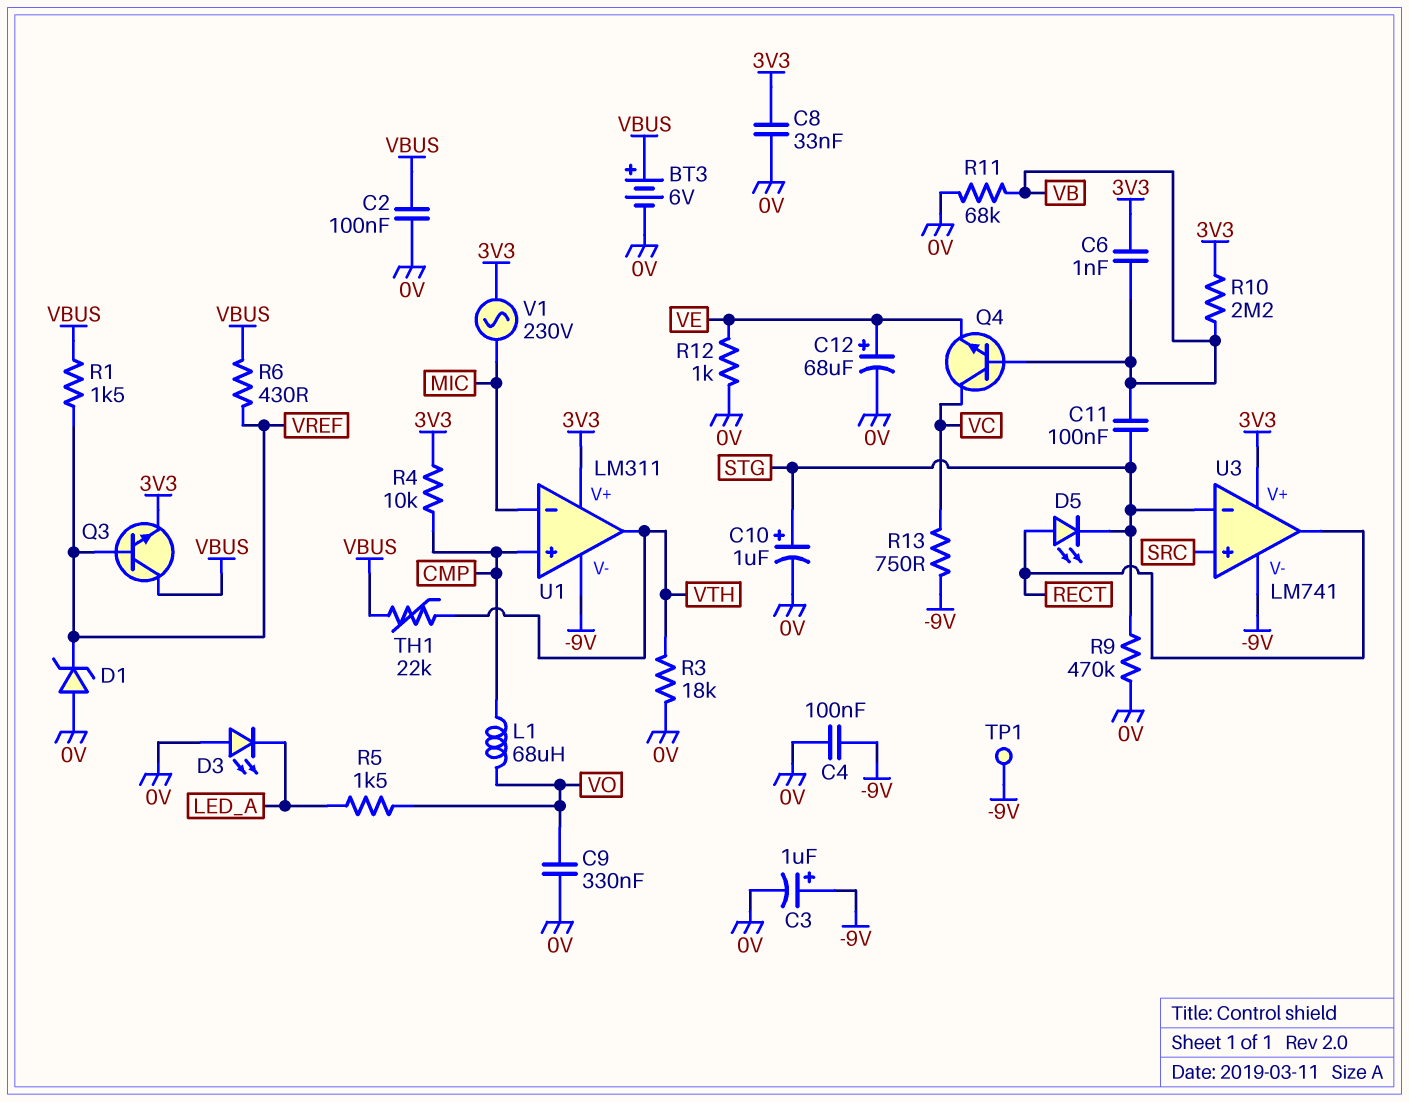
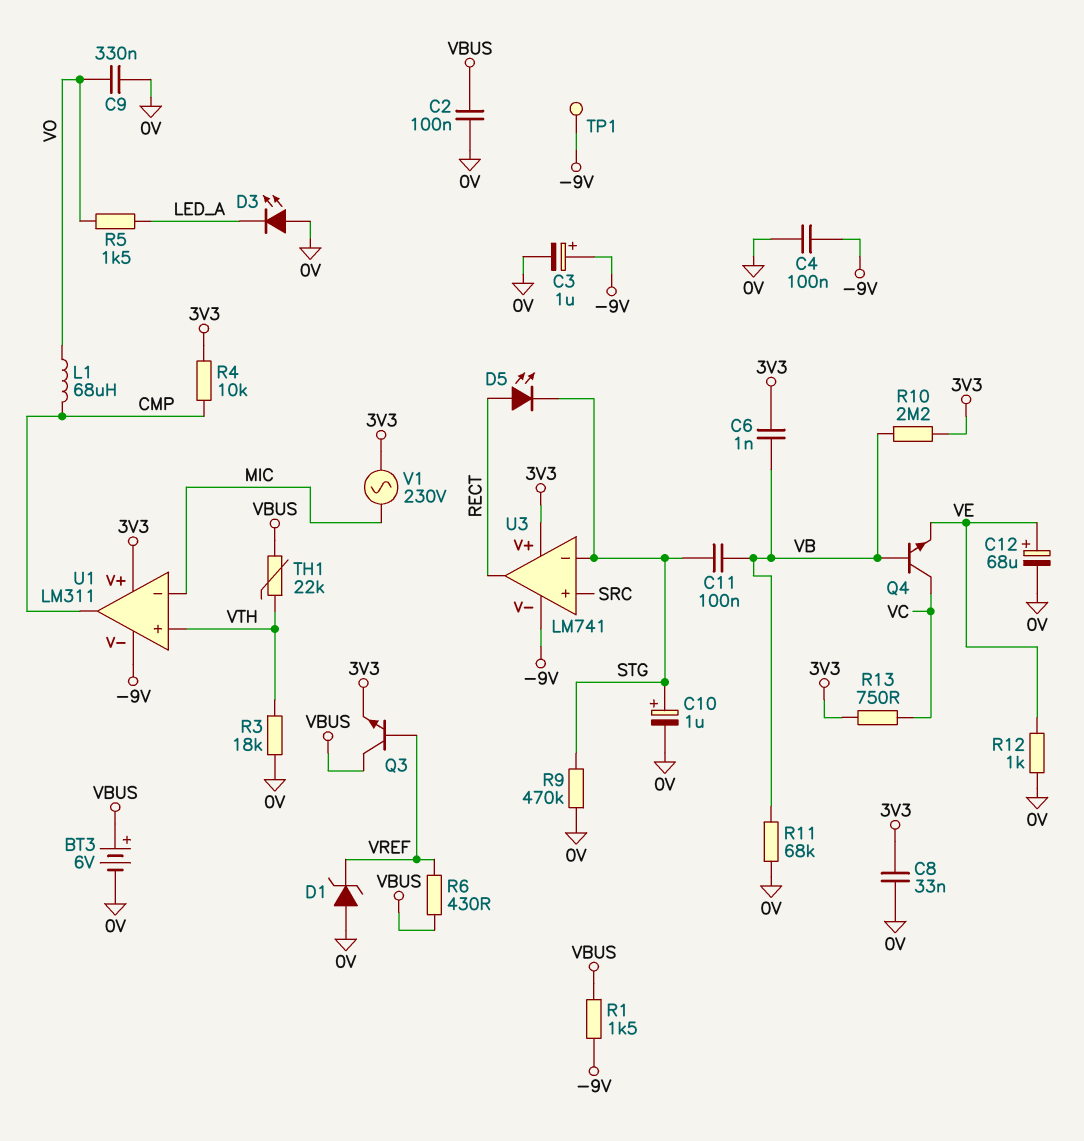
R1: 1.5k (VBUS, VREF) -> 1.5k (-9V, VBUS)
R13: 750 (-9V, VC) -> 750 (3V3, VC)
U1 pin in+: CMP -> VTH
U1 pin out: VTH -> CMP

